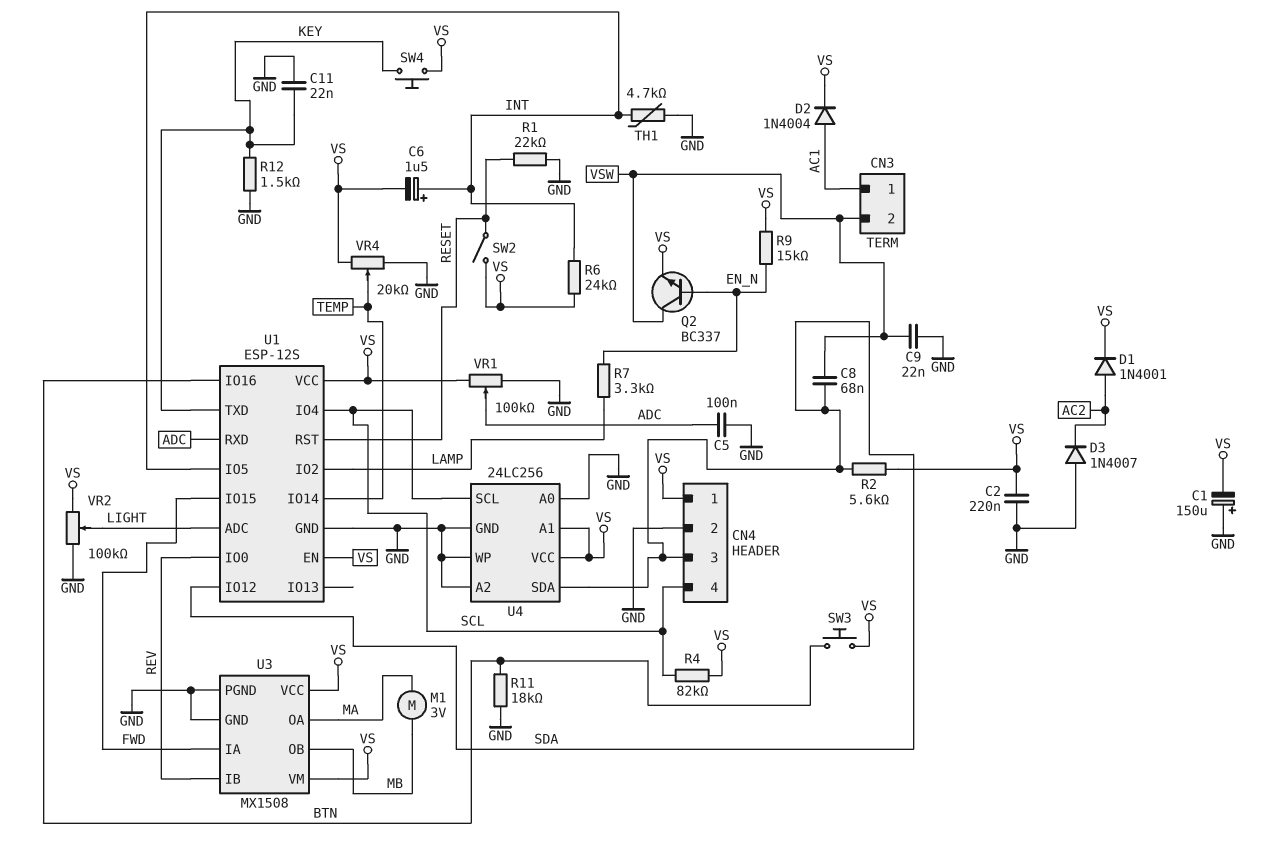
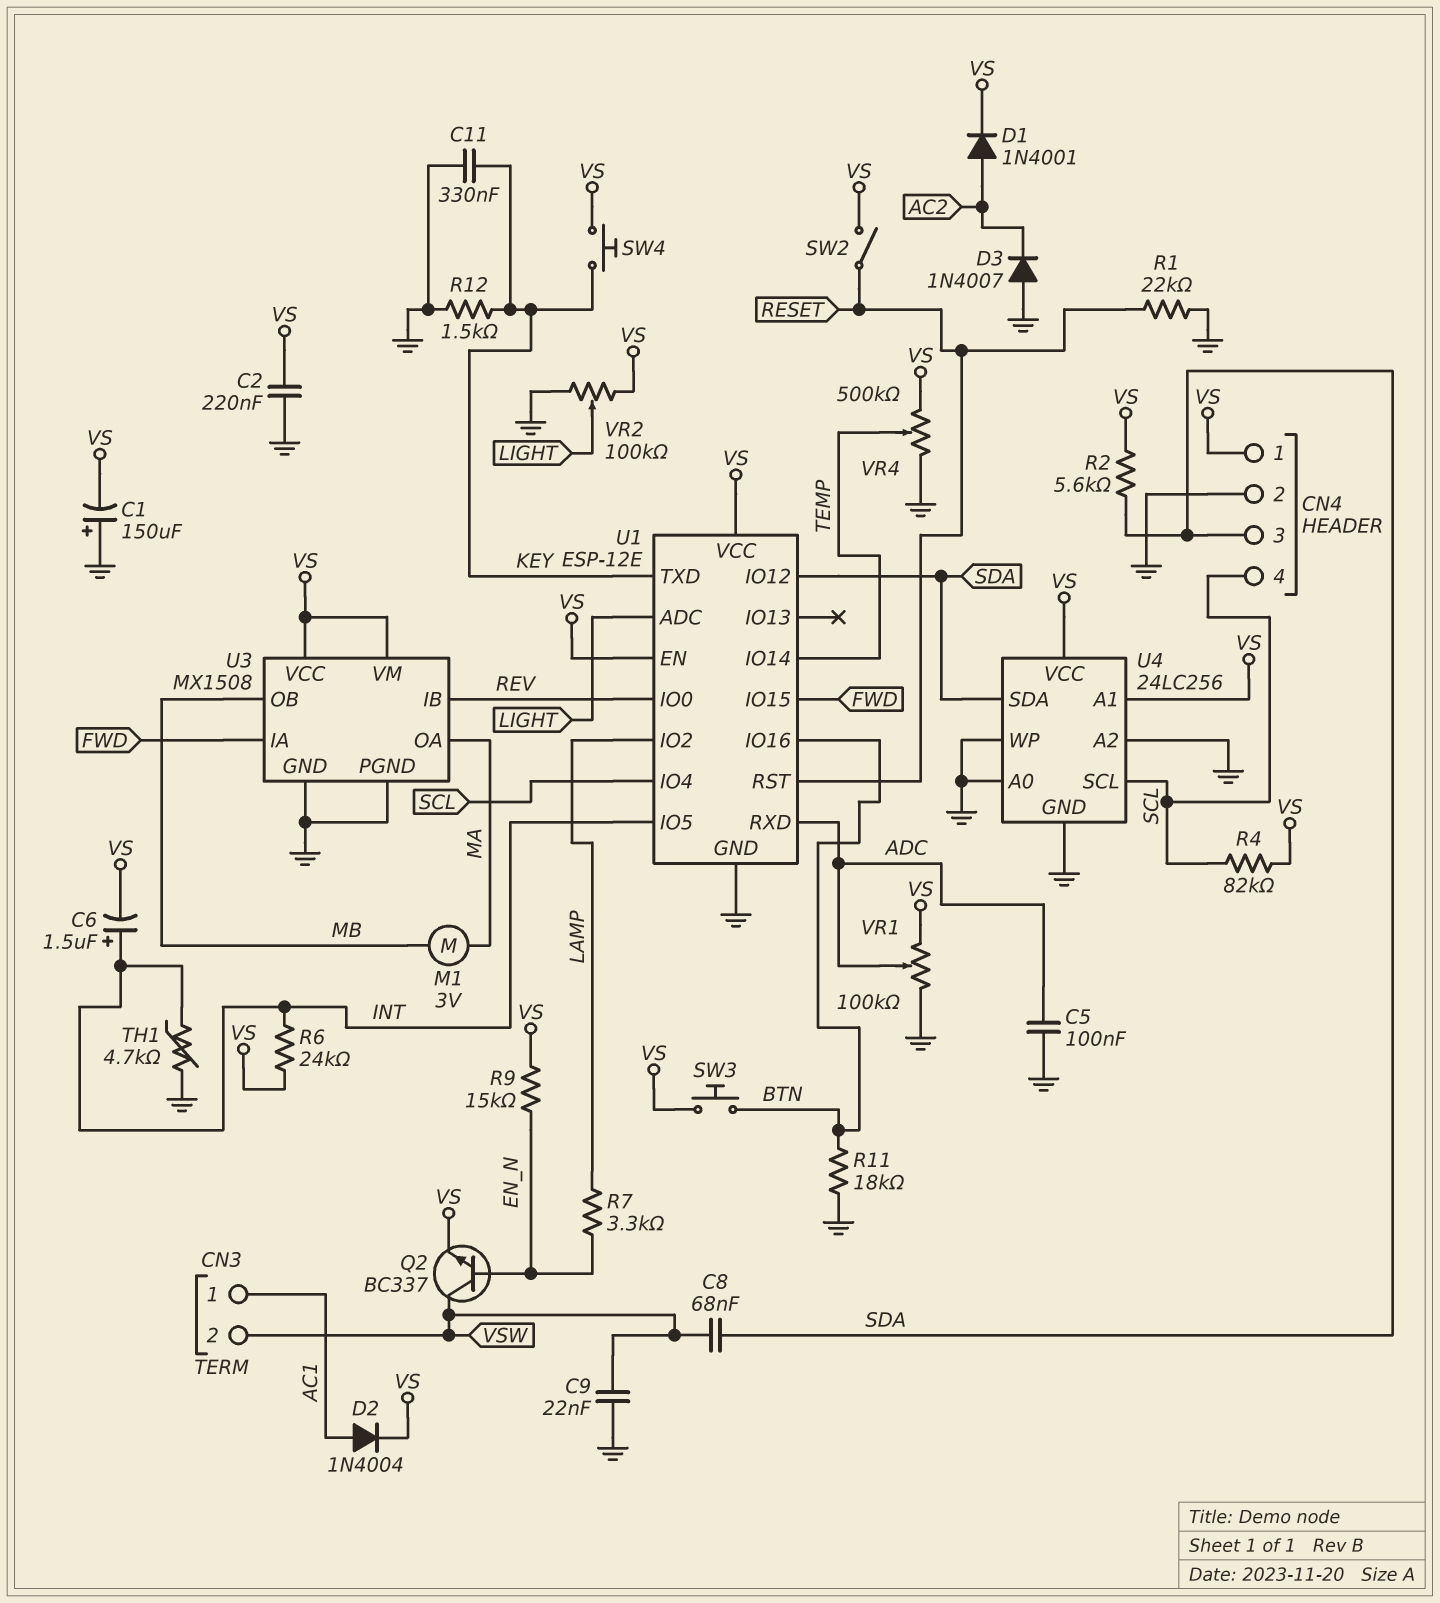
C11: 22nF (GND, KEY) -> 330nF (GND, KEY)
U1: ESP-12S -> ESP-12E
VR4: 20k (GND, VS, wiper TEMP) -> 500k (GND, VS, wiper TEMP)

